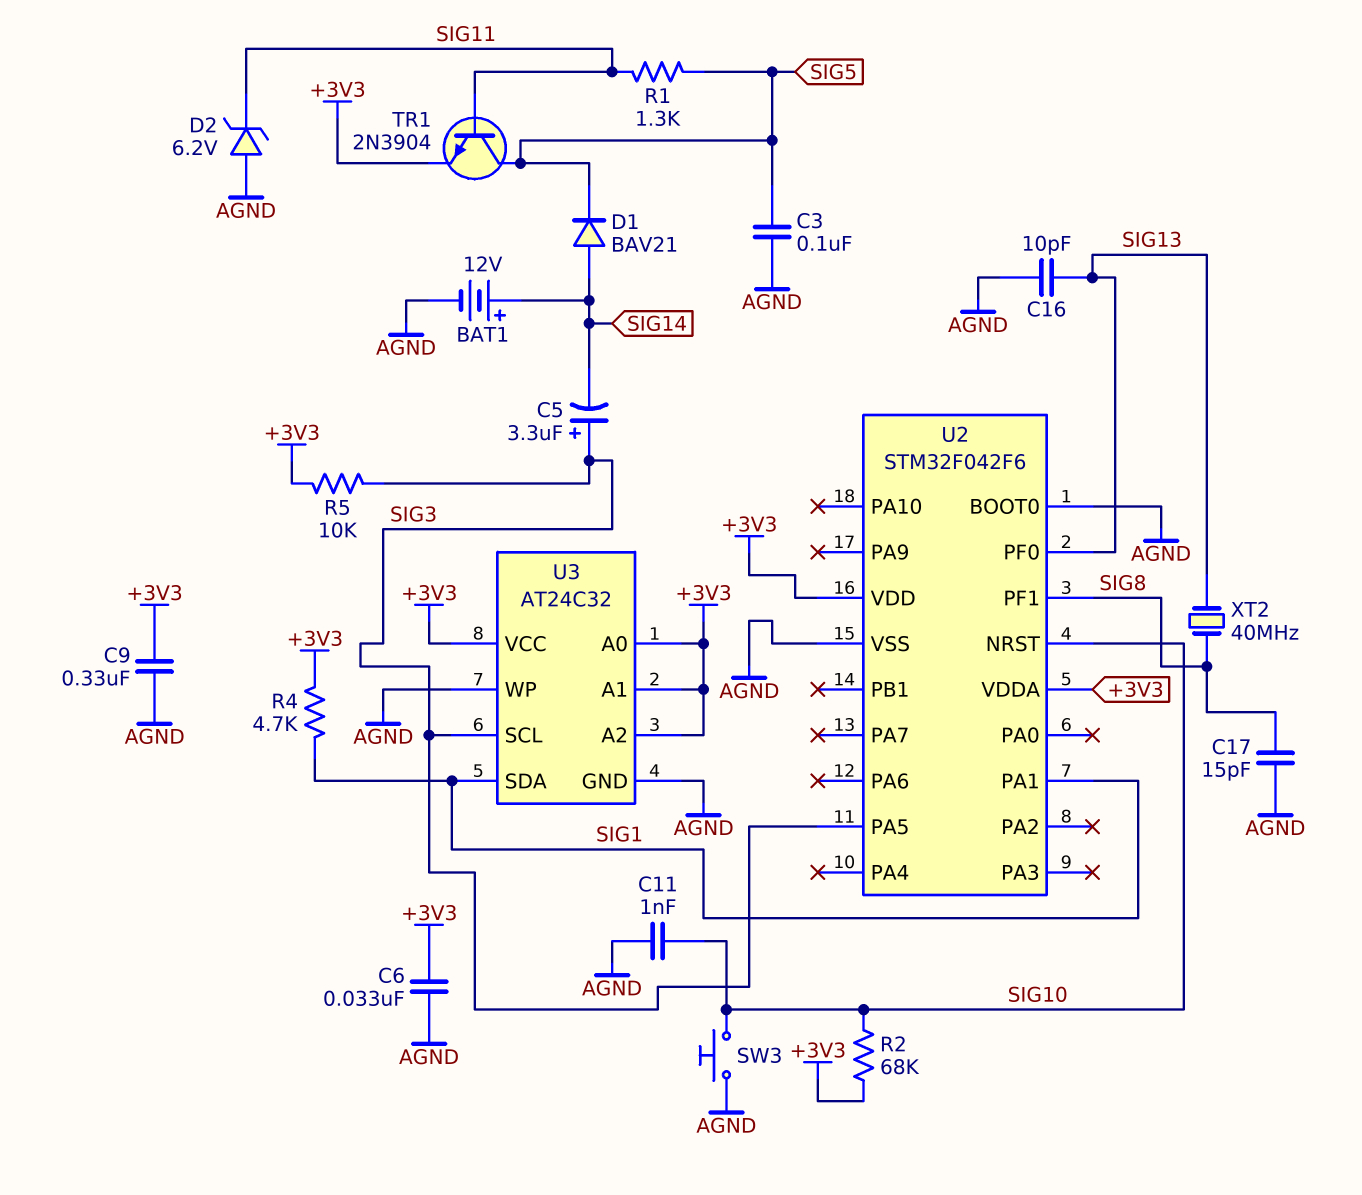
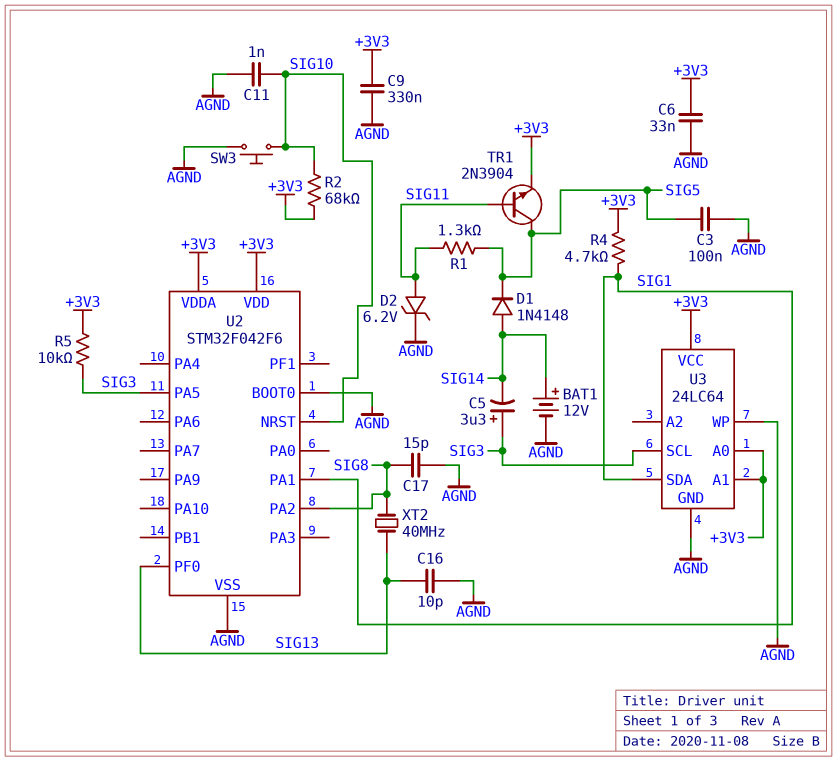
D1: diode BAV21 (A SIG14, K SIG5) -> diode 1N4148 (A SIG14, K SIG5)
D2: zener 6.2V (A AGND, K SIG11) -> zener 6.2V (A SIG11, K AGND)
U2 pin PA2: none -> SIG8
U2 pin PF1: SIG8 -> none
U3: AT24C32 -> 24LC64
U3 pin A2: +3V3 -> none

